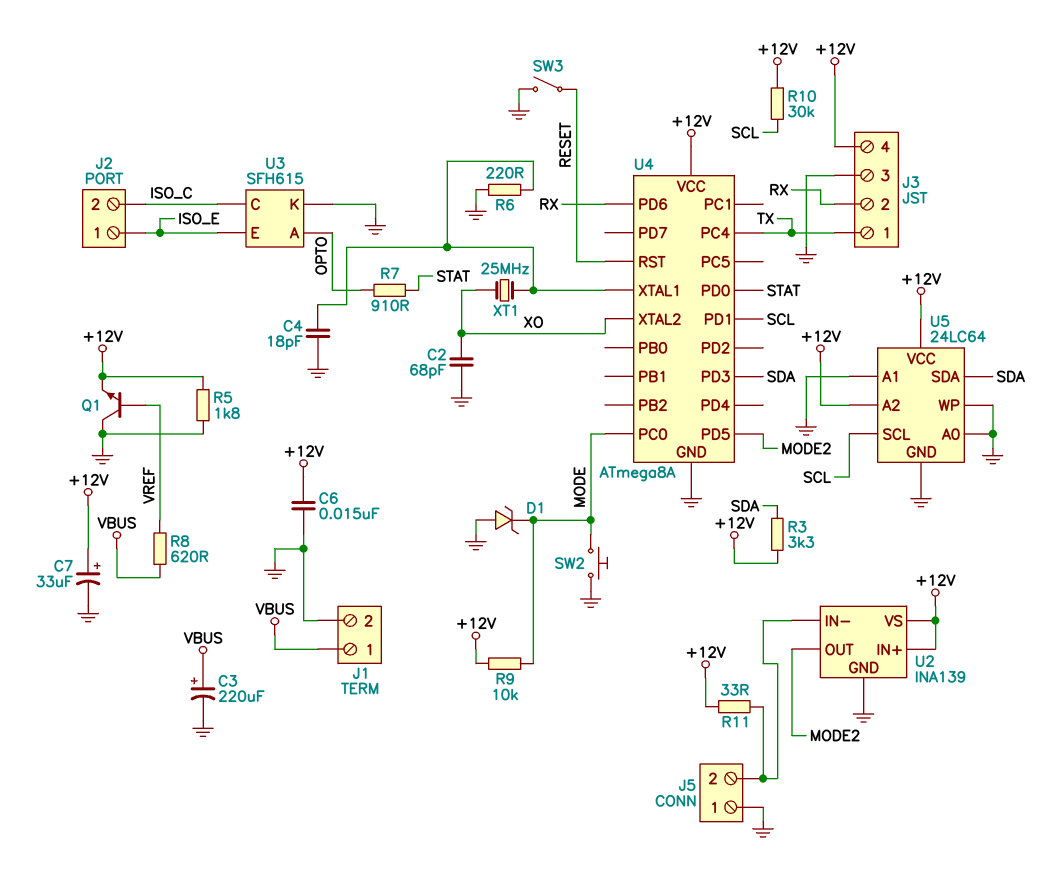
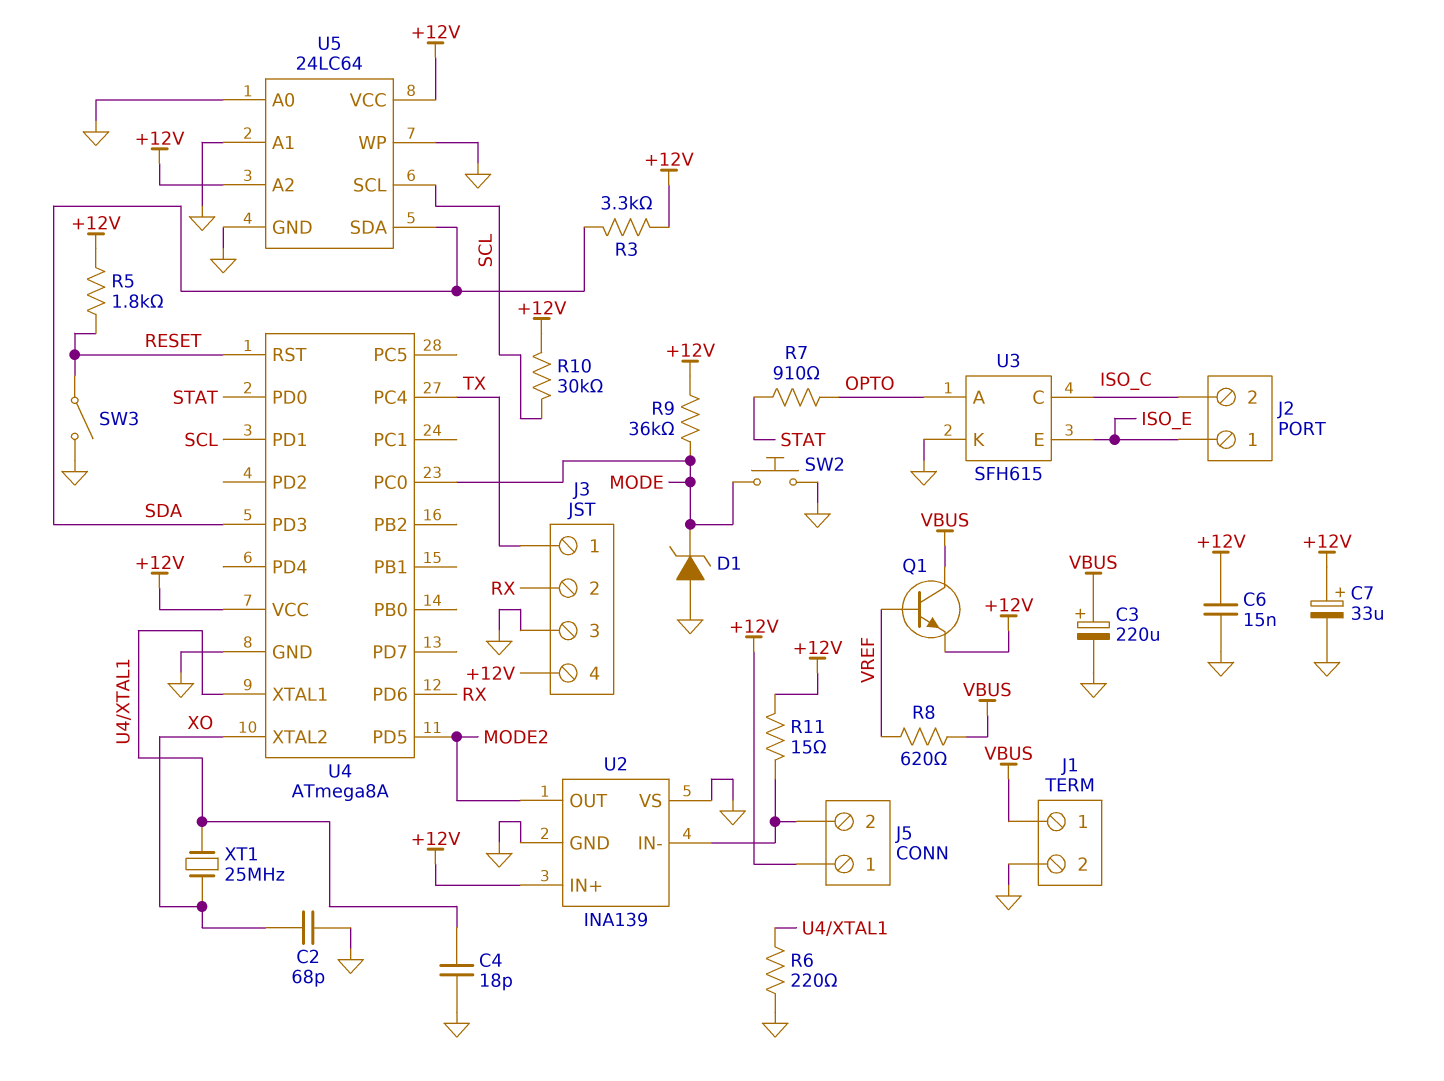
J5 pin 1: GND -> +12V
Q1: NPN (B VREF, C GND, E +12V) -> NPN (B VREF, C VBUS, E +12V)
R5: 1.8k (+12V, GND) -> 1.8k (+12V, RESET)
R9: 10k (+12V, MODE) -> 36k (+12V, MODE)
R11: 33 (+12V, J5/2) -> 15 (+12V, J5/2)
U2 pin VS: +12V -> GND

